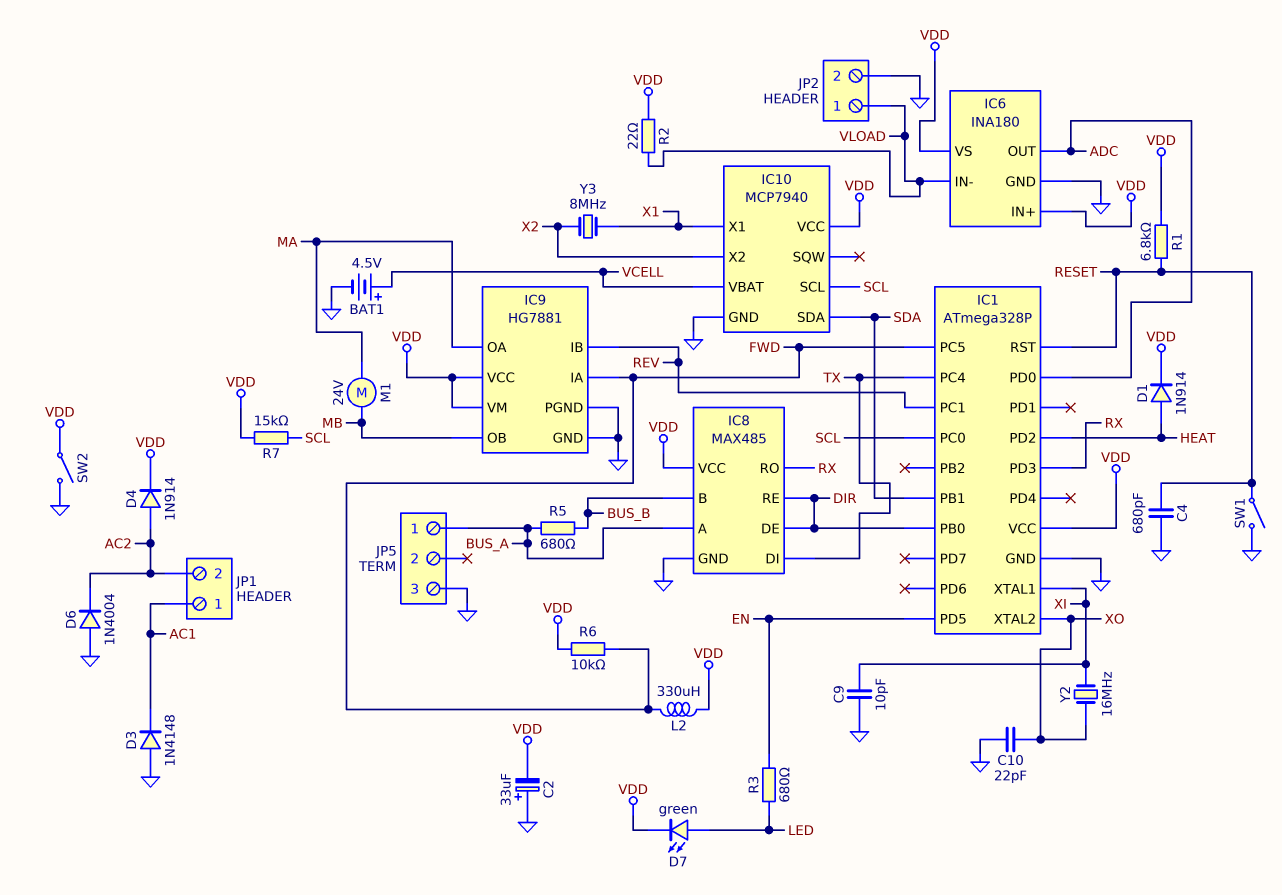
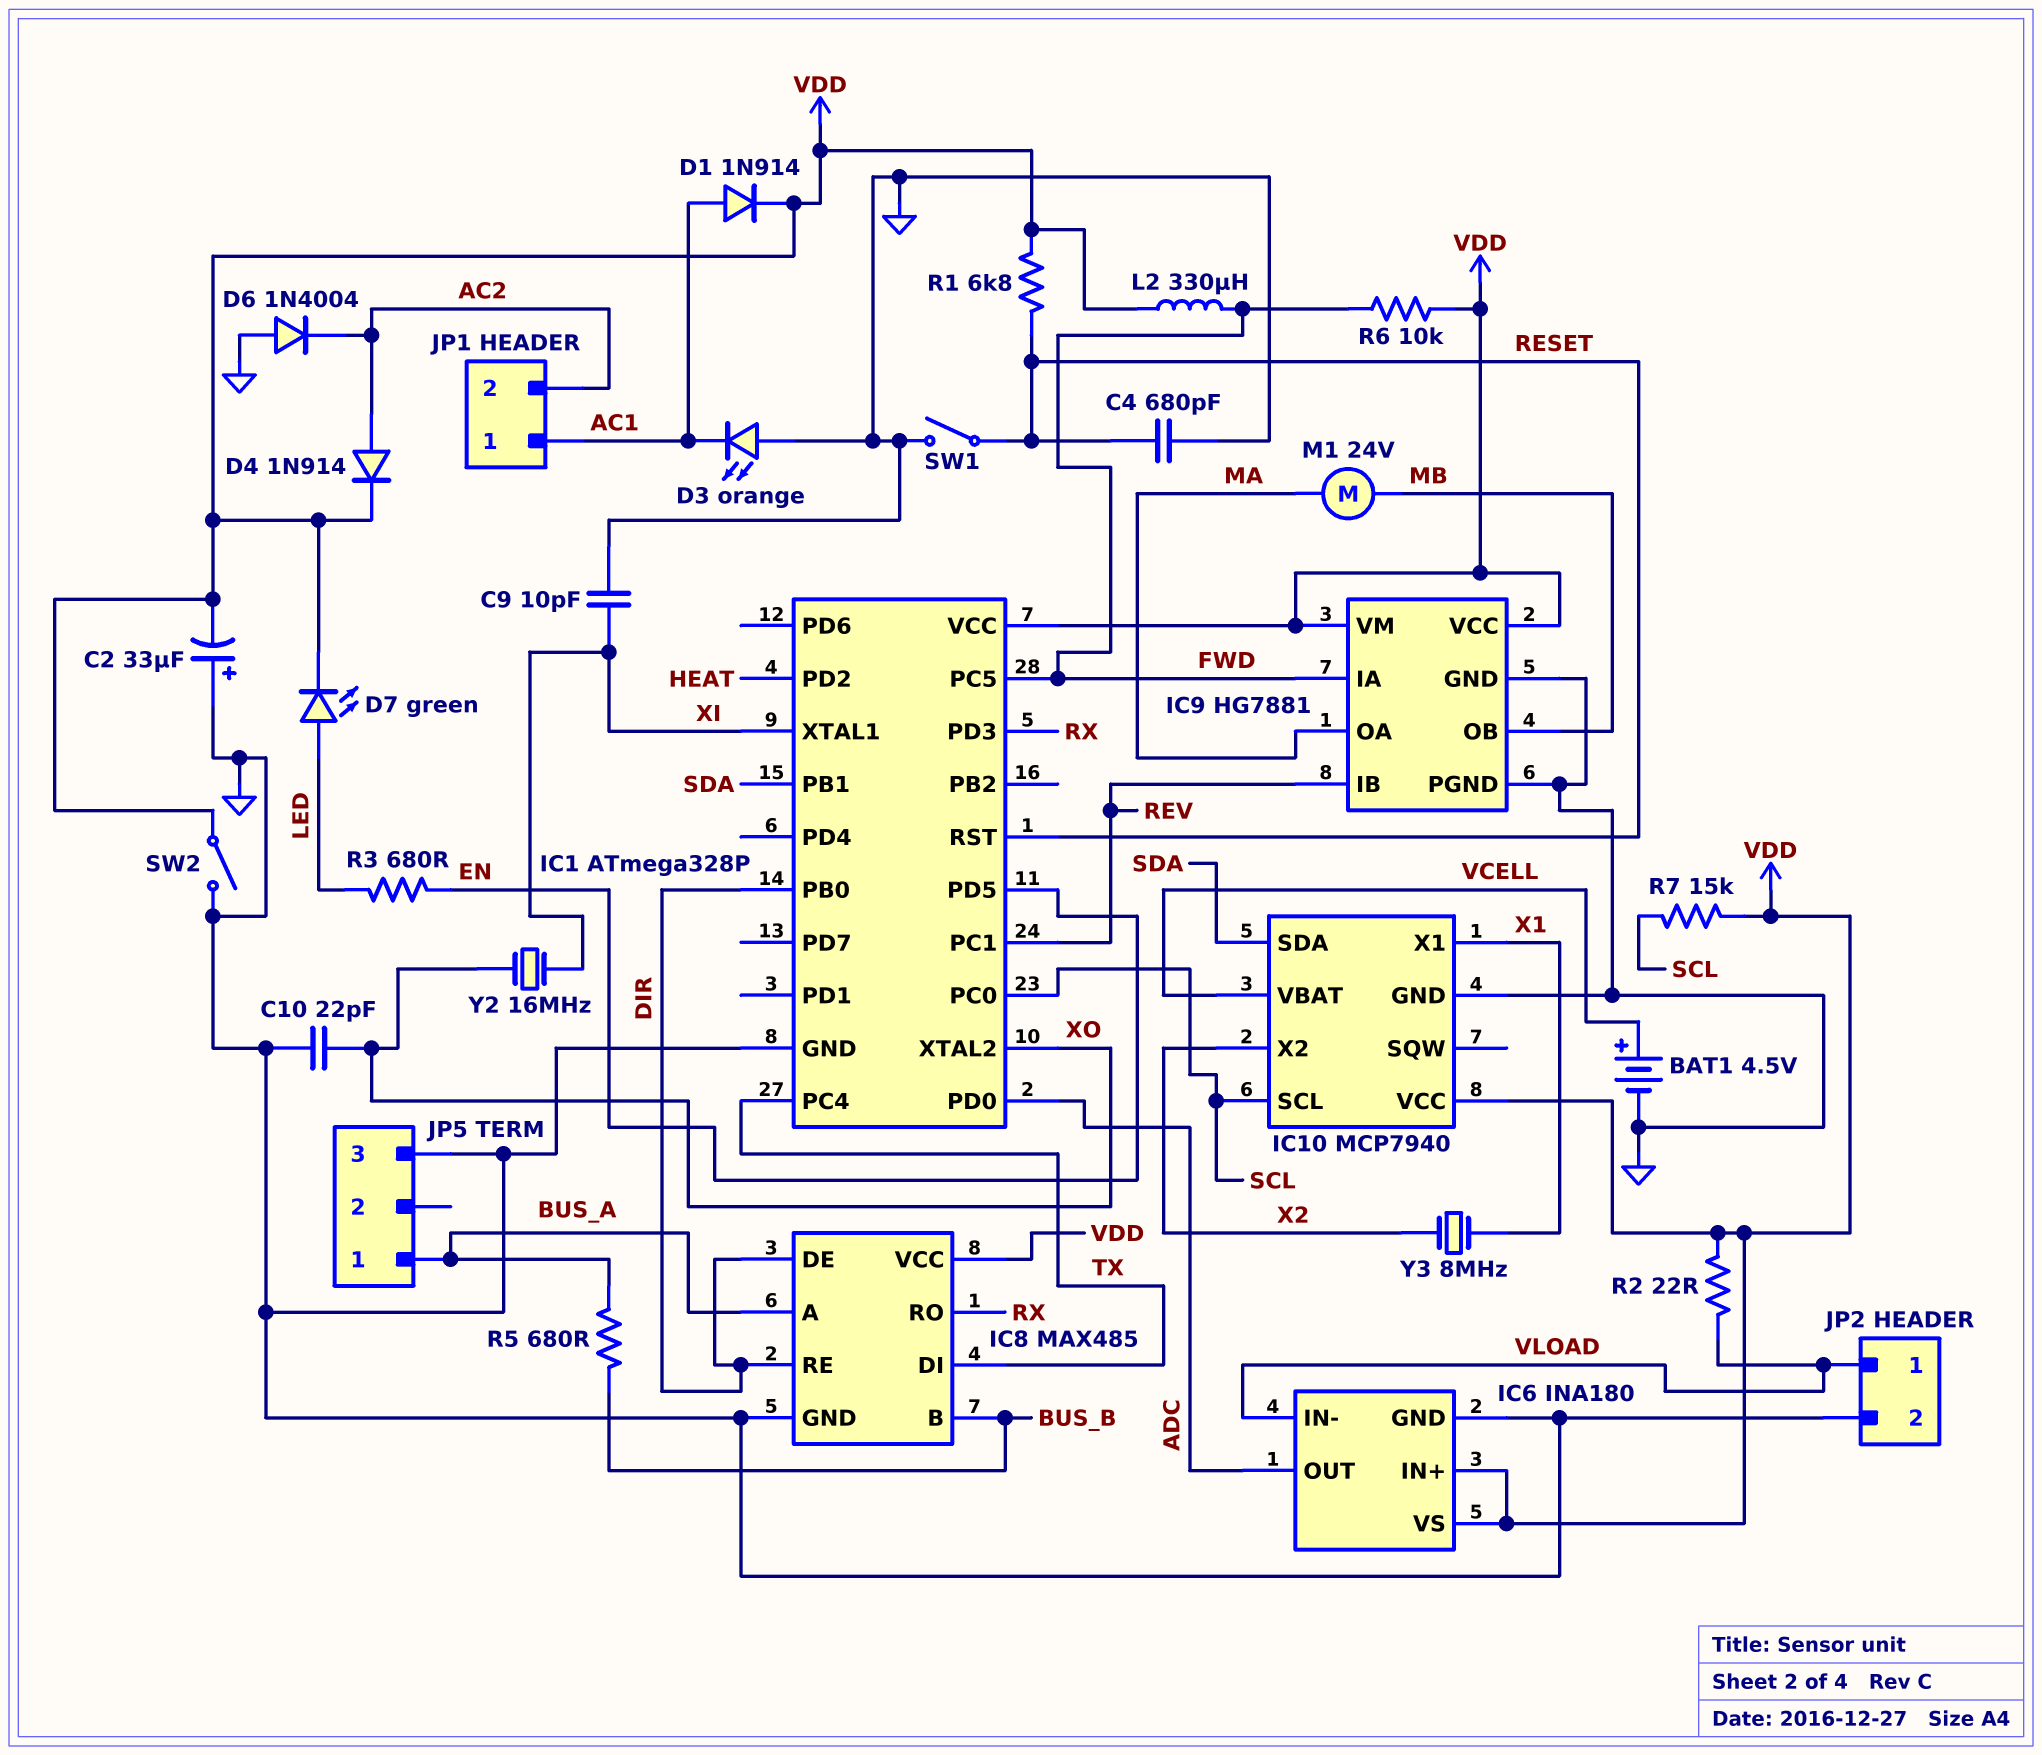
D1: diode 1N914 (A HEAT, K VDD) -> diode 1N914 (A AC1, K VDD)
D3: diode 1N4148 (A GND, K AC1) -> LED orange (A GND, K AC1)

